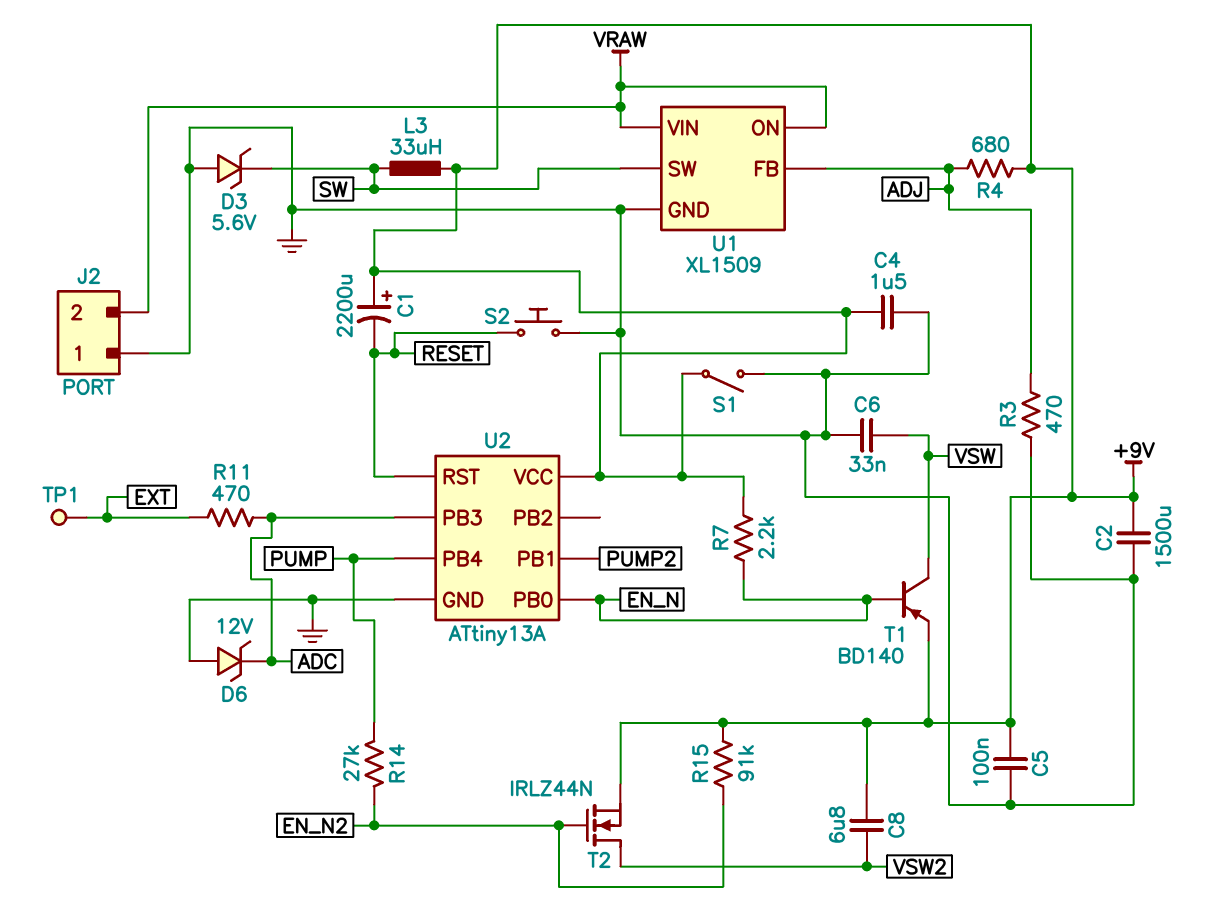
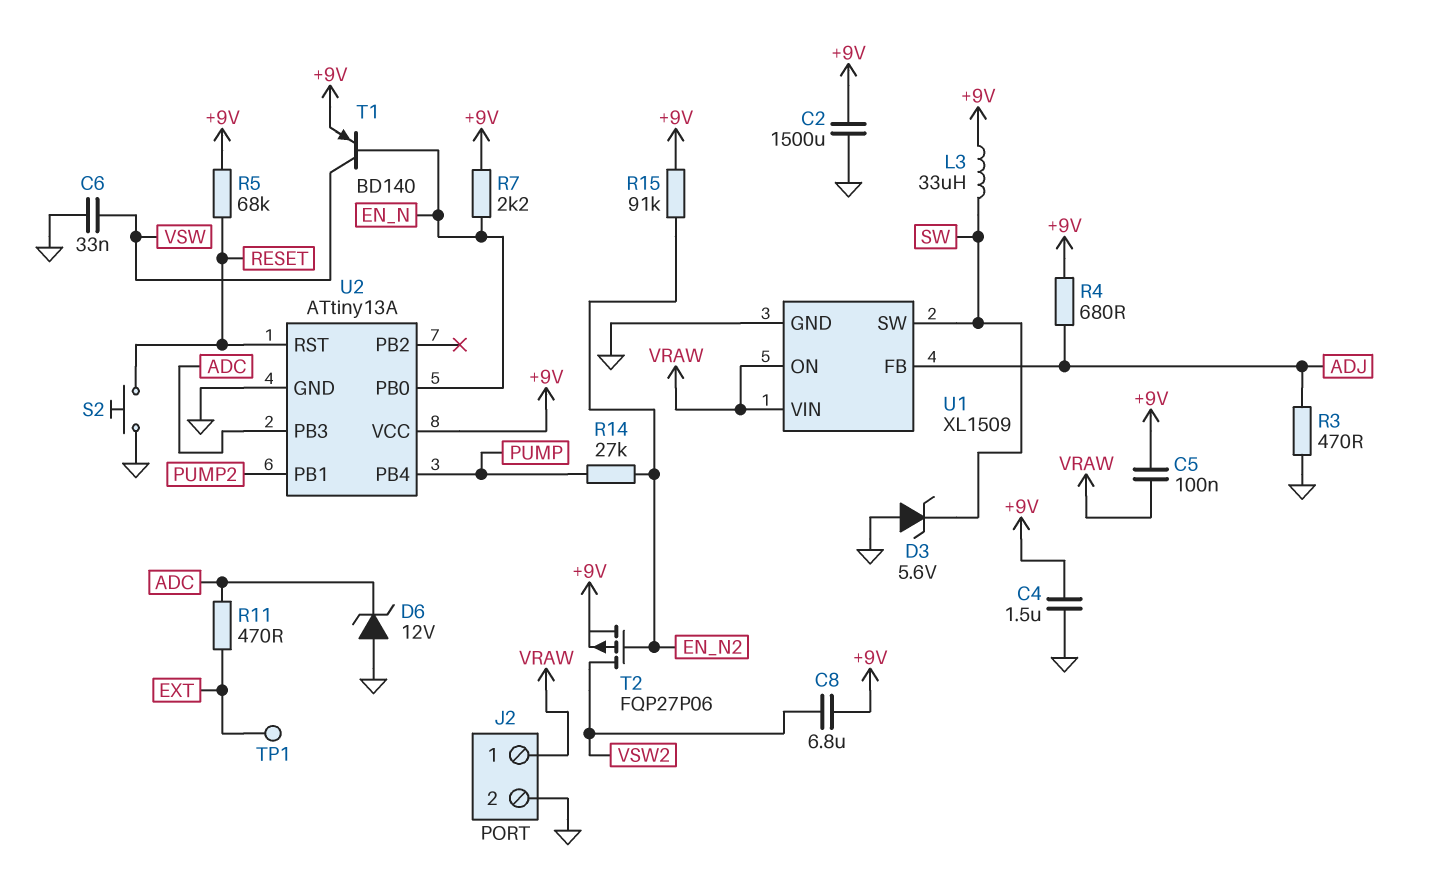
C1: 2200uF (plus +9V, minus RESET) -> none
C5: 100nF (+9V, GND) -> 100nF (+9V, VRAW)
J2 pin 1: GND -> VRAW
J2 pin 2: VRAW -> GND
R5: none -> 68k (+9V, RESET)
S1: switch (+9V, GND) -> none
T2: NMOS IRLZ44N (G EN_N2, D VSW2, S +9V) -> PMOS FQP27P06 (G EN_N2, D VSW2, S +9V)

